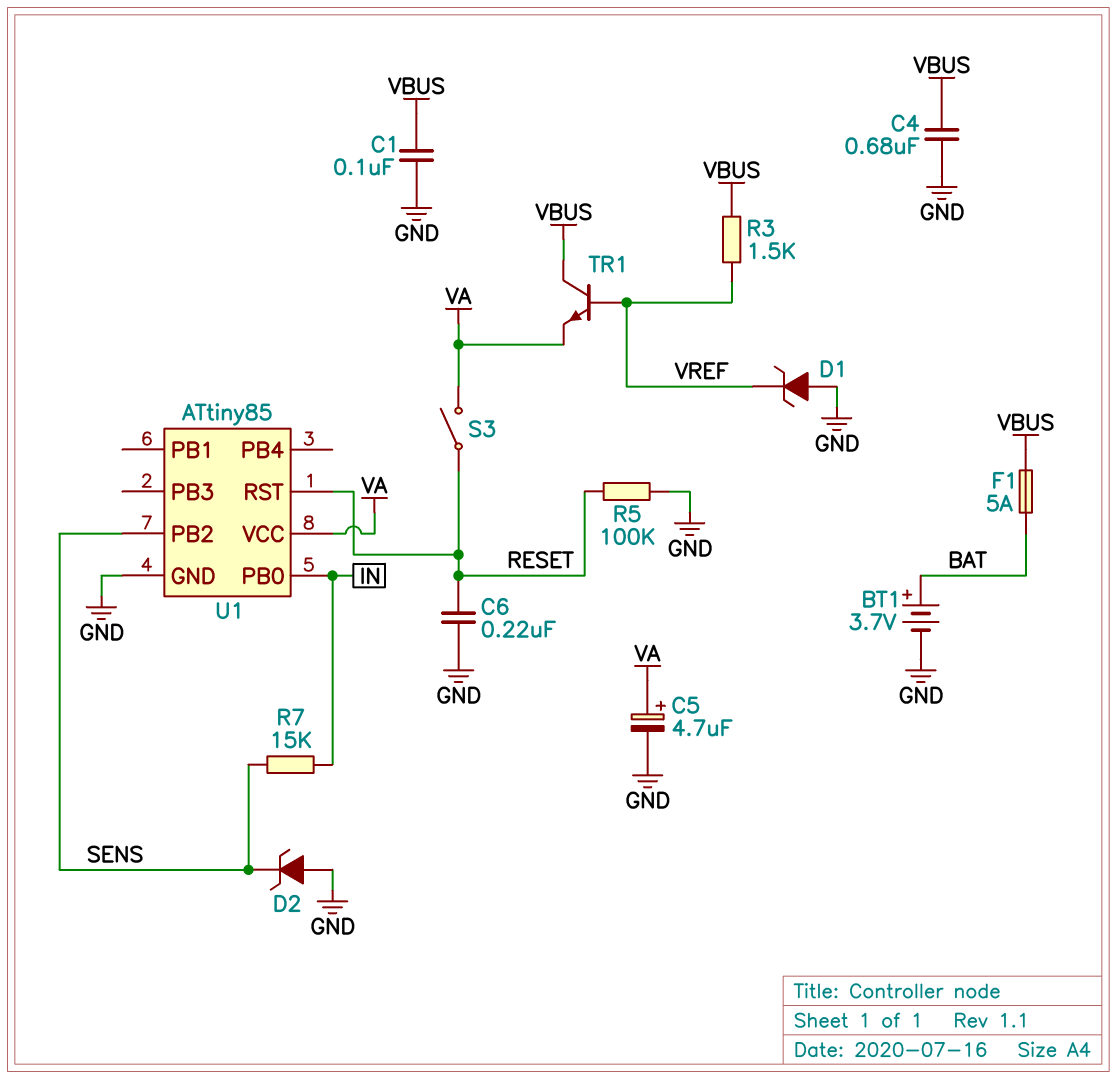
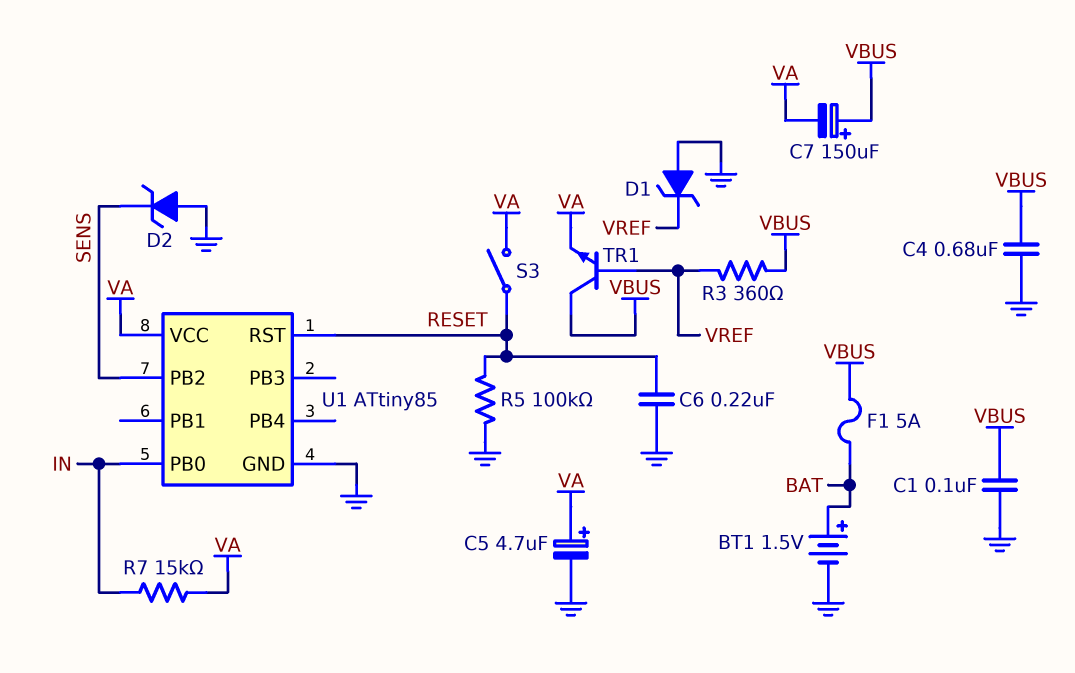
BT1: 3.7V (plus BAT, minus GND) -> 1.5V (plus BAT, minus GND)
C7: none -> 150uF (plus VBUS, minus VA)
R3: 1.5k (VBUS, VREF) -> 360 (VBUS, VREF)
R7: 15k (IN, SENS) -> 15k (IN, VA)

